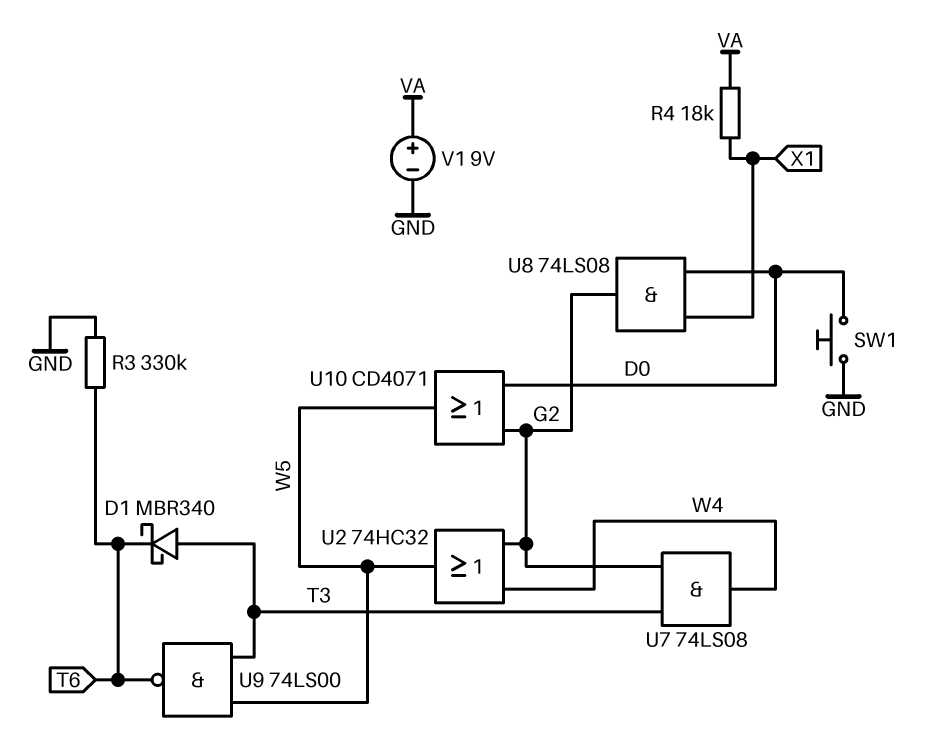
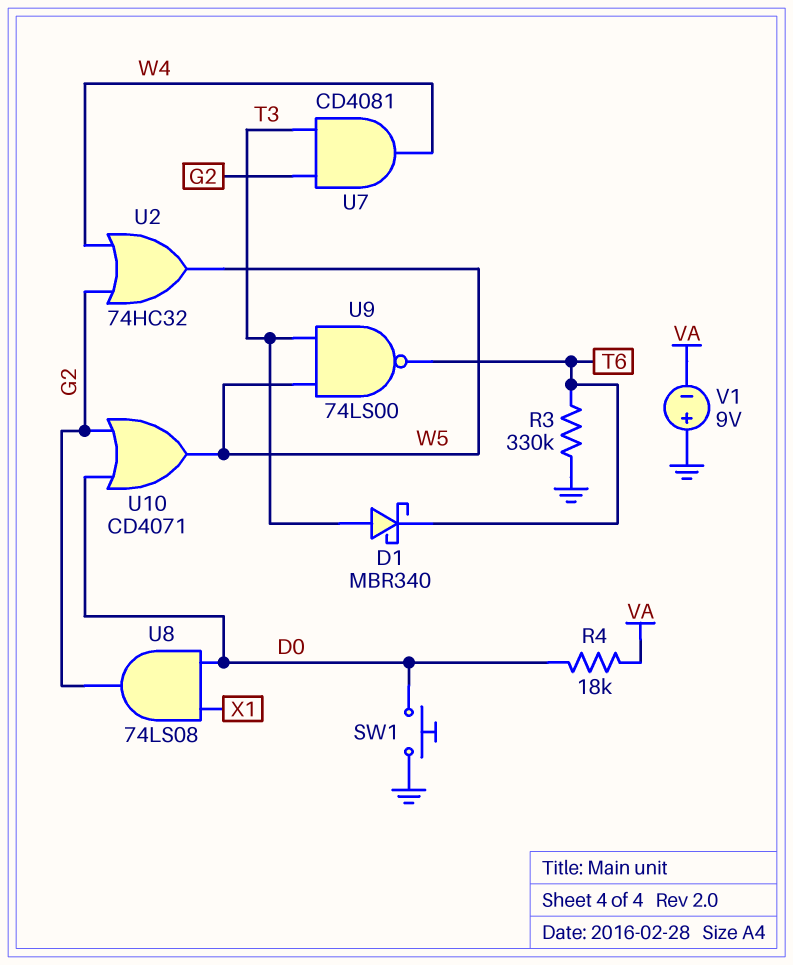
R4: 18k (VA, X1) -> 18k (D0, VA)
U7: AND 74LS08 (in G2, in T3, out W4) -> AND CD4081 (in G2, in T3, out W4)
V1: 9V (plus VA, minus GND) -> 9V (plus GND, minus VA)

